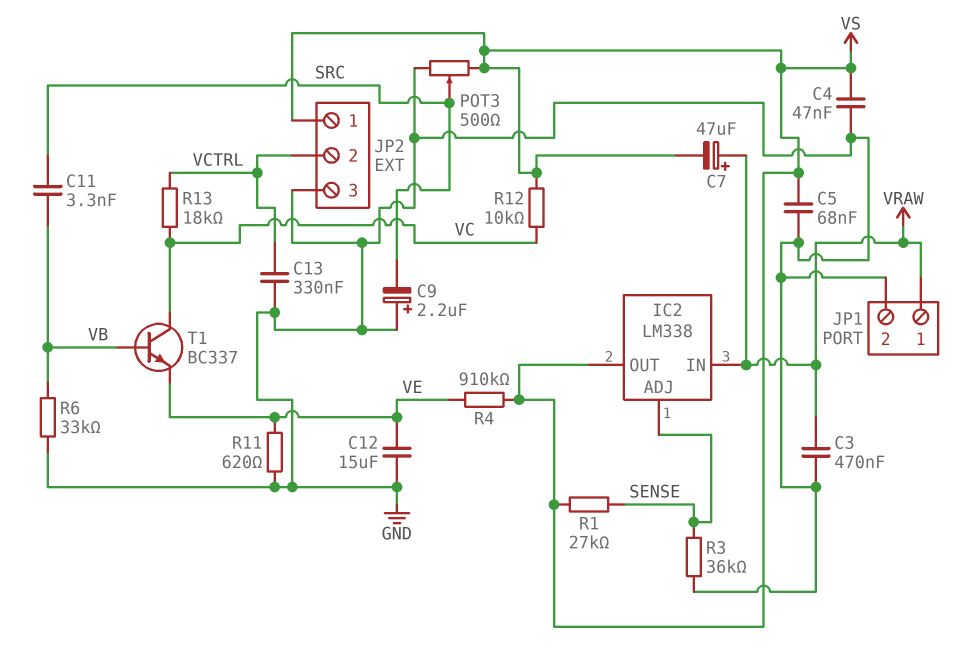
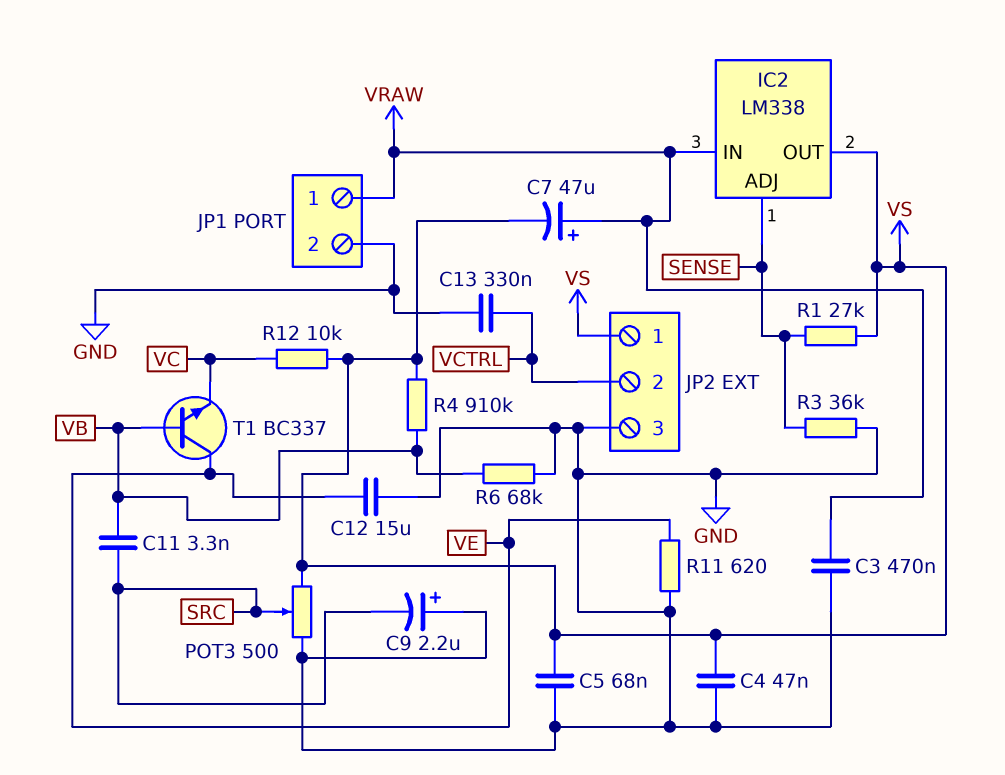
R4: 910k (VE, VS) -> 910k (VB, VS)
R6: 33k (GND, VB) -> 68k (GND, VB)
R13: 18k (VC, VCTRL) -> none
T1: NPN BC337 (B VB, C VC, E VE) -> NPN BC337 (B VB, C VE, E VC)

